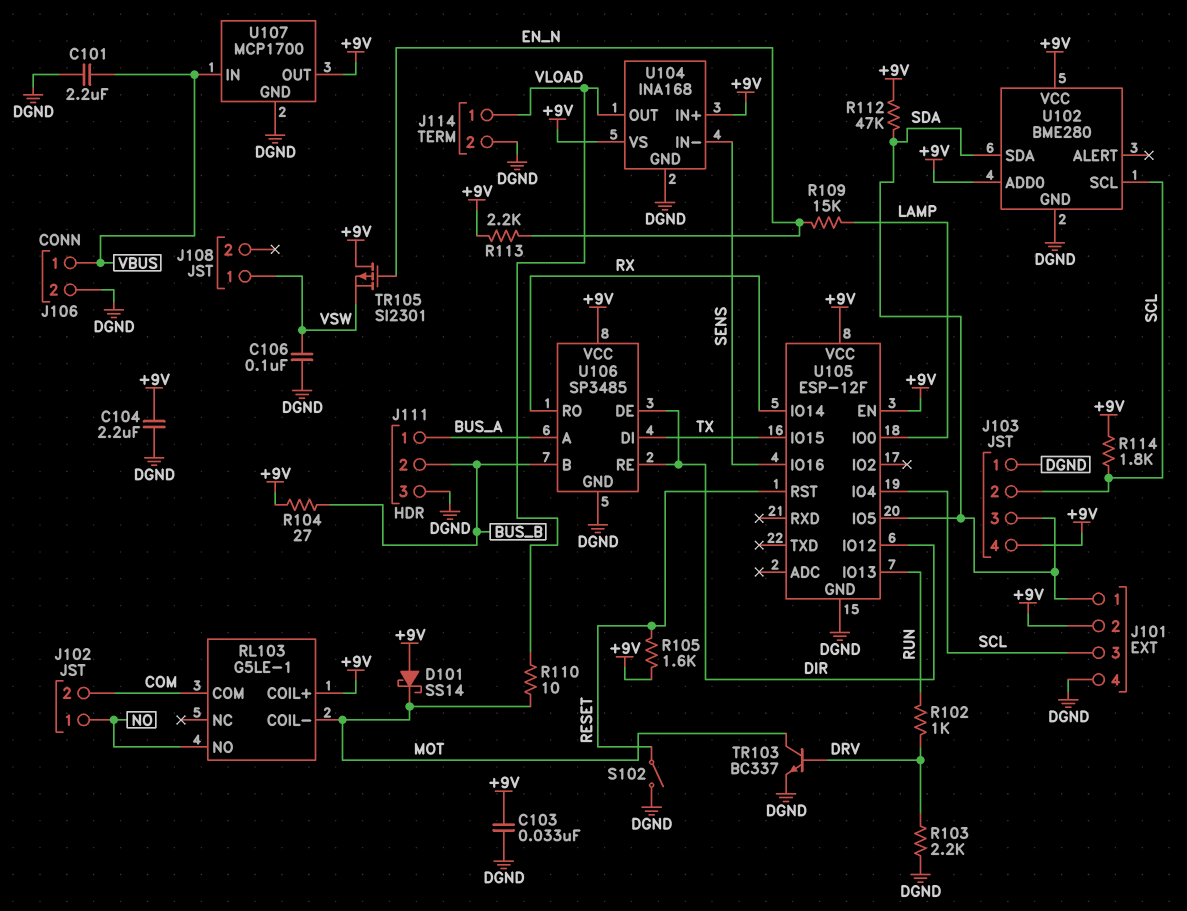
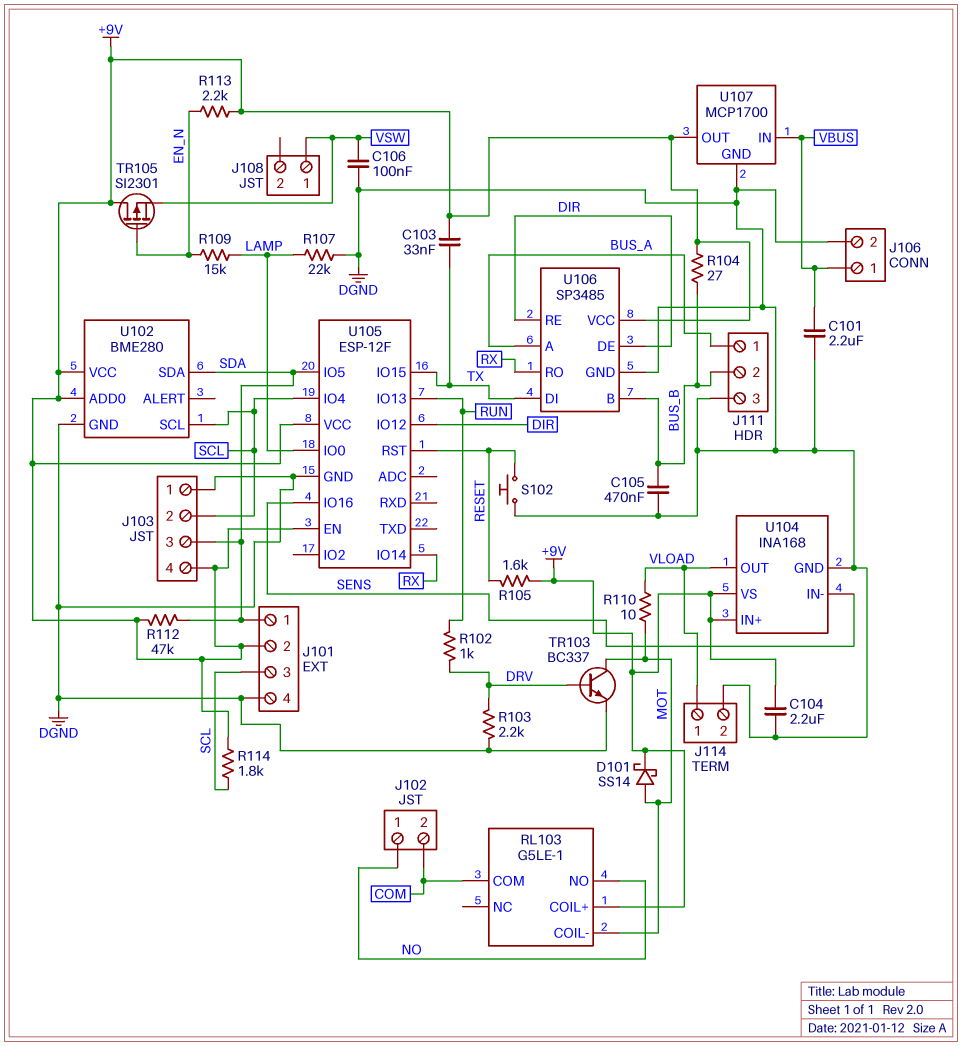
C103: 33nF (+9V, DGND) -> 33nF (+9V, TX)
C105: none -> 470nF (BUS_B, DGND)
D101: schottky SS14 (A +9V, K MOT) -> schottky SS14 (A MOT, K +9V)
R107: none -> 22k (DGND, LAMP)
S102: switch (DGND, RESET) -> button (DGND, RESET)

